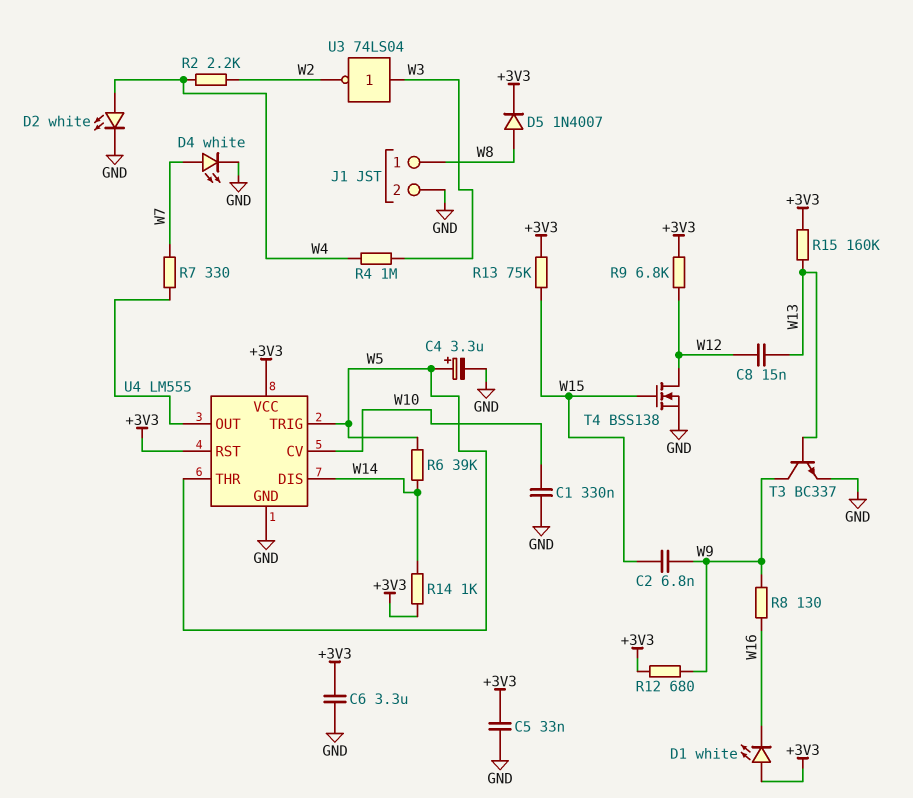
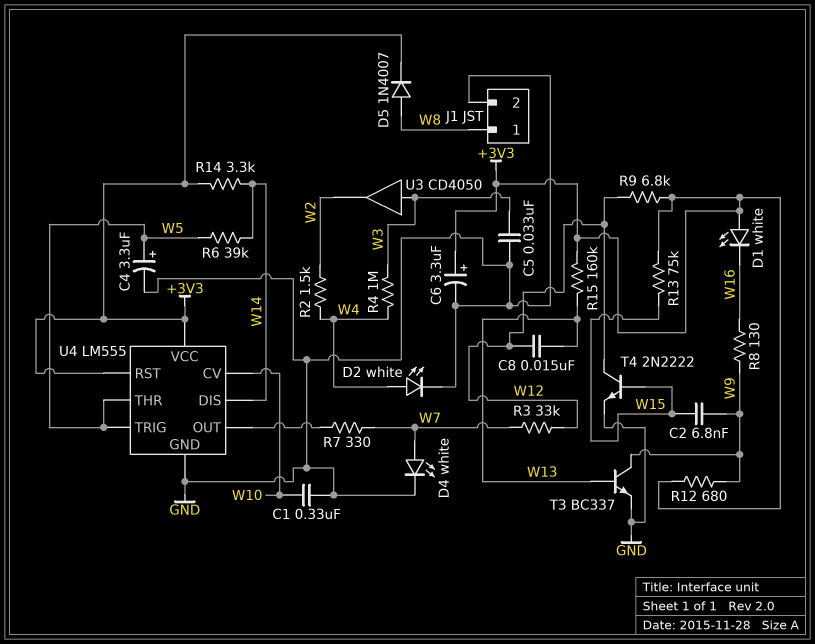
C5: 33nF (+3V3, GND) -> 33nF (GND, W3)
C6: 3.3uF (+3V3, GND) -> 3.3uF (plus +3V3, minus GND)
R2: 2.2k (W2, W4) -> 1.5k (W2, W4)
R3: none -> 33k (W7, W12)
R14: 1k (+3V3, W14) -> 3.3k (+3V3, W14)
T4: NMOS BSS138 (G W15, D W12, S GND) -> NPN 2N2222 (B W15, C W12, E GND)
U3: NOT 74LS04 (in W3, out W2) -> buffer CD4050 (in W3, out W2)

